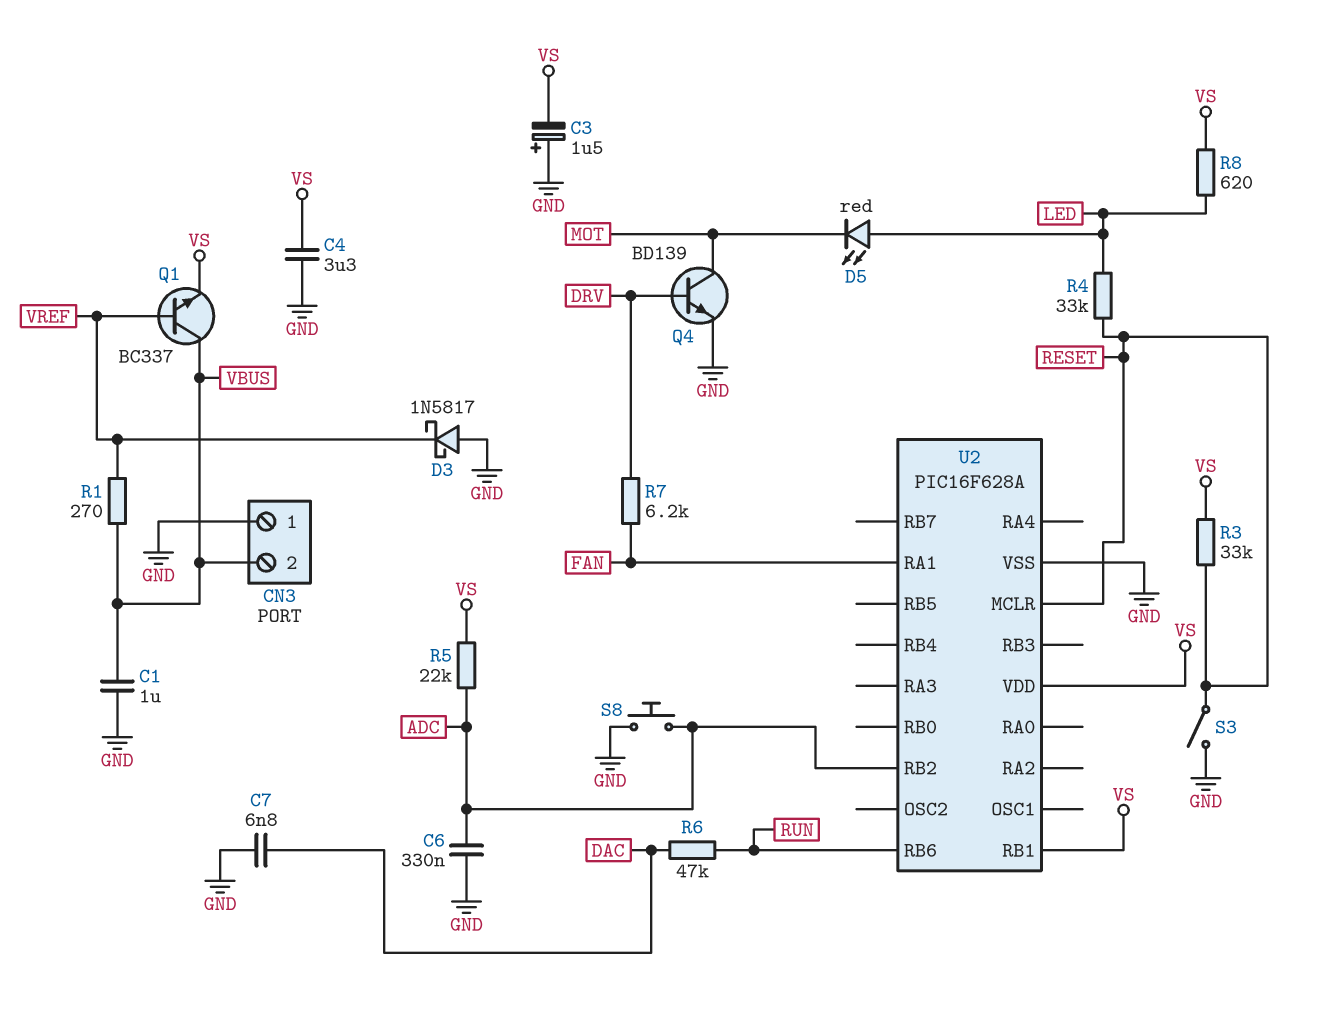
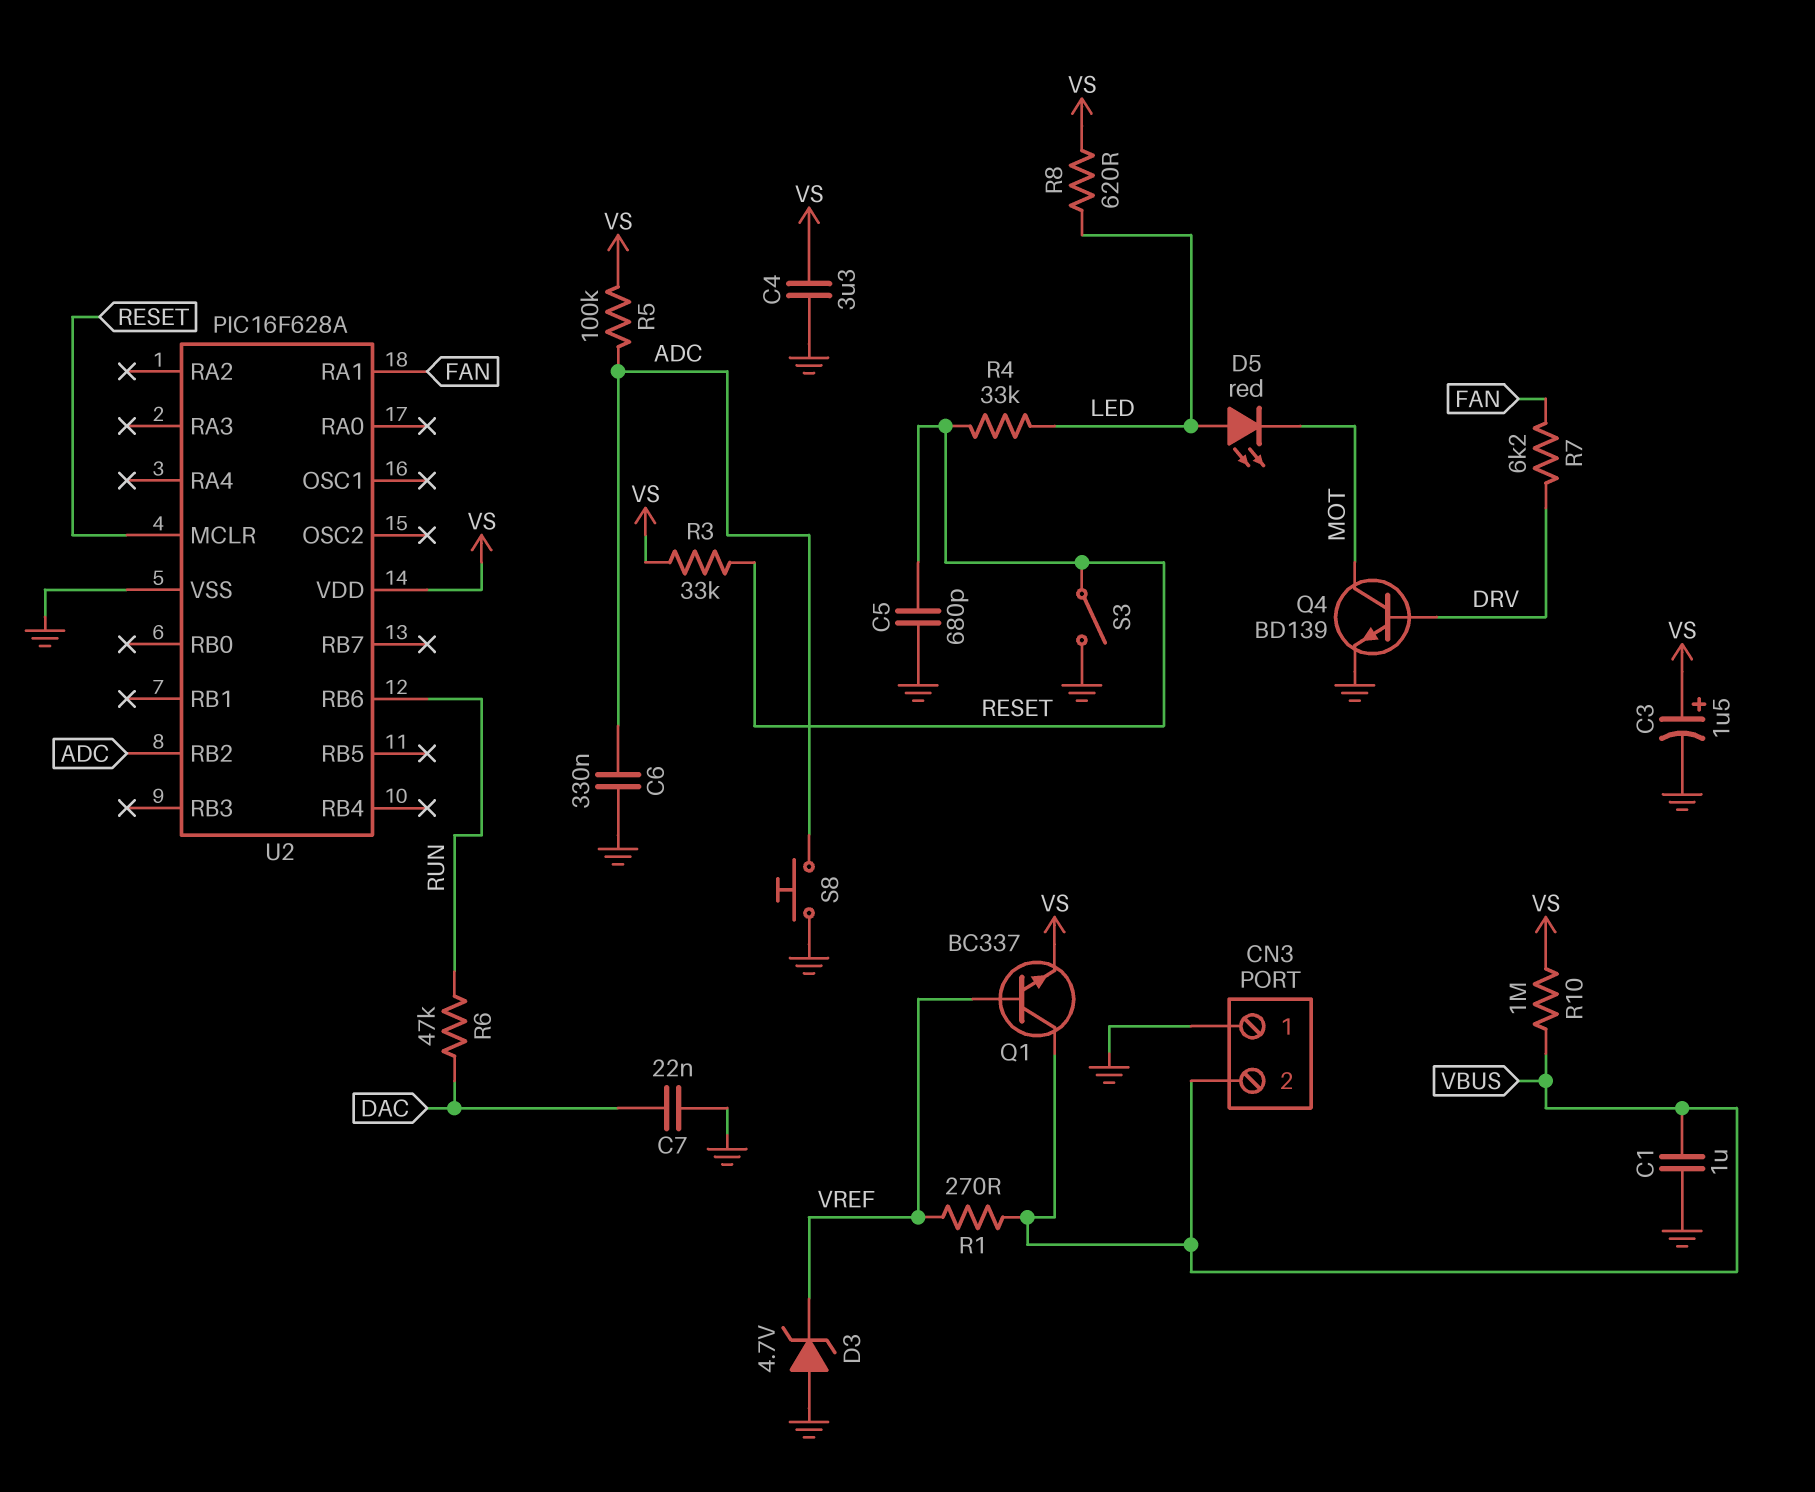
C3: 1.5uF (plus GND, minus VS) -> 1.5uF (plus VS, minus GND)
C5: none -> 680pF (GND, RESET)
C7: 6.8nF (DAC, GND) -> 22nF (DAC, GND)
D3: schottky 1N5817 (A GND, K VREF) -> zener 4.7V (A GND, K VREF)
R5: 22k (ADC, VS) -> 100k (ADC, VS)
R10: none -> 1M (VBUS, VS)
U2 pin RB1: VS -> none

